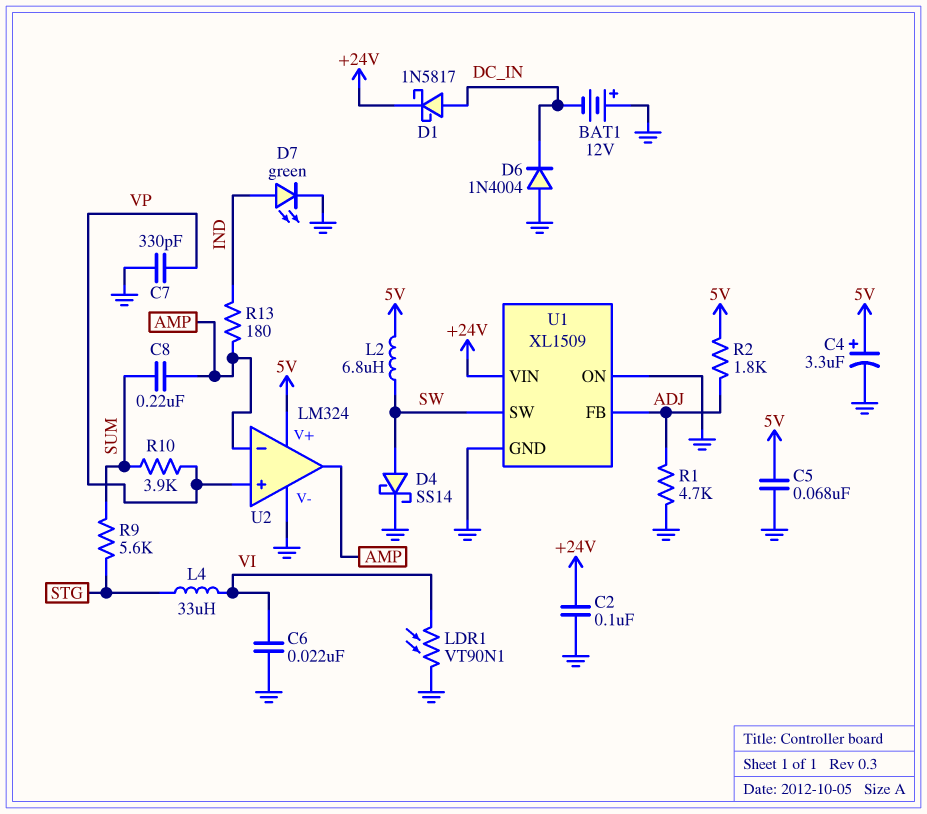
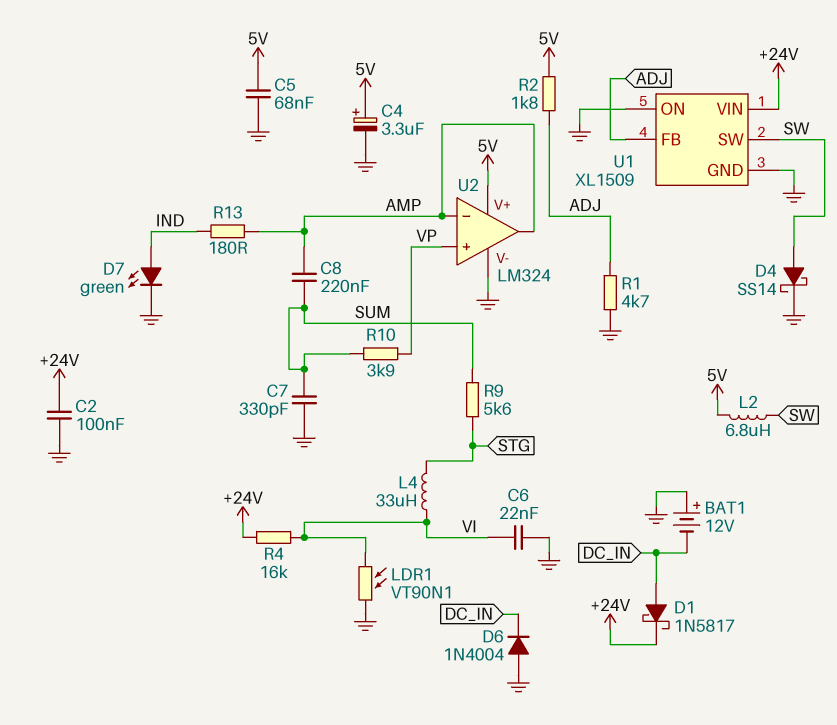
C7: 330pF (GND, VP) -> 330pF (GND, SUM)
R4: none -> 16k (+24V, VI)

